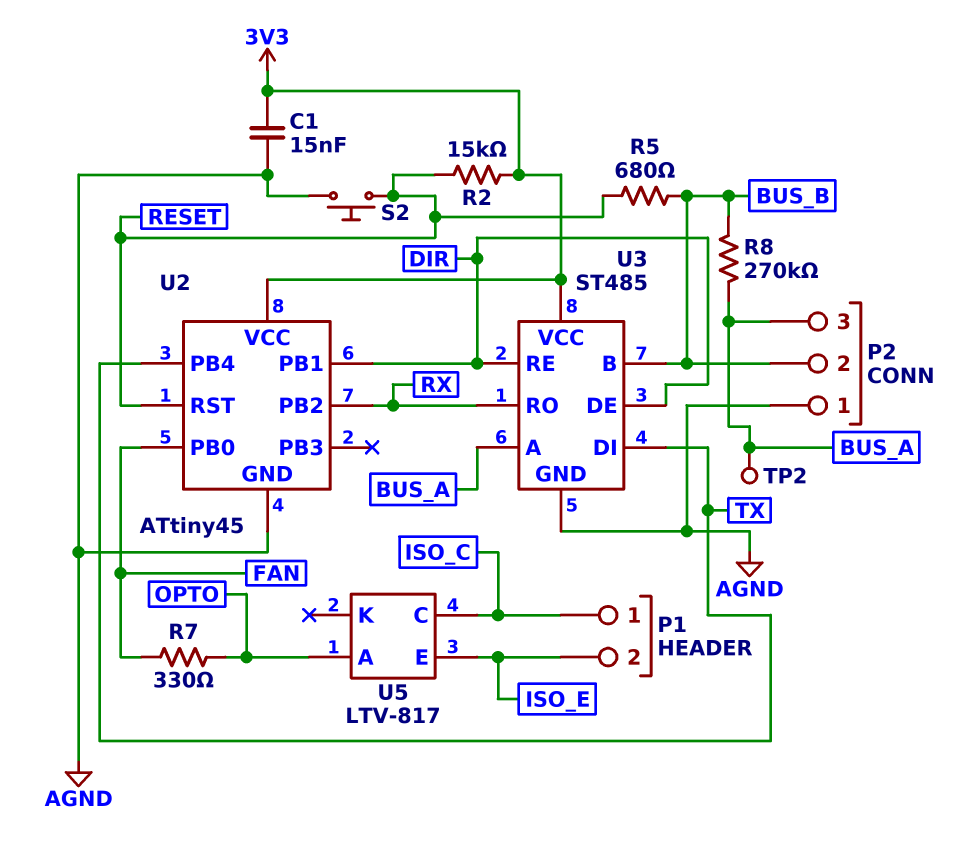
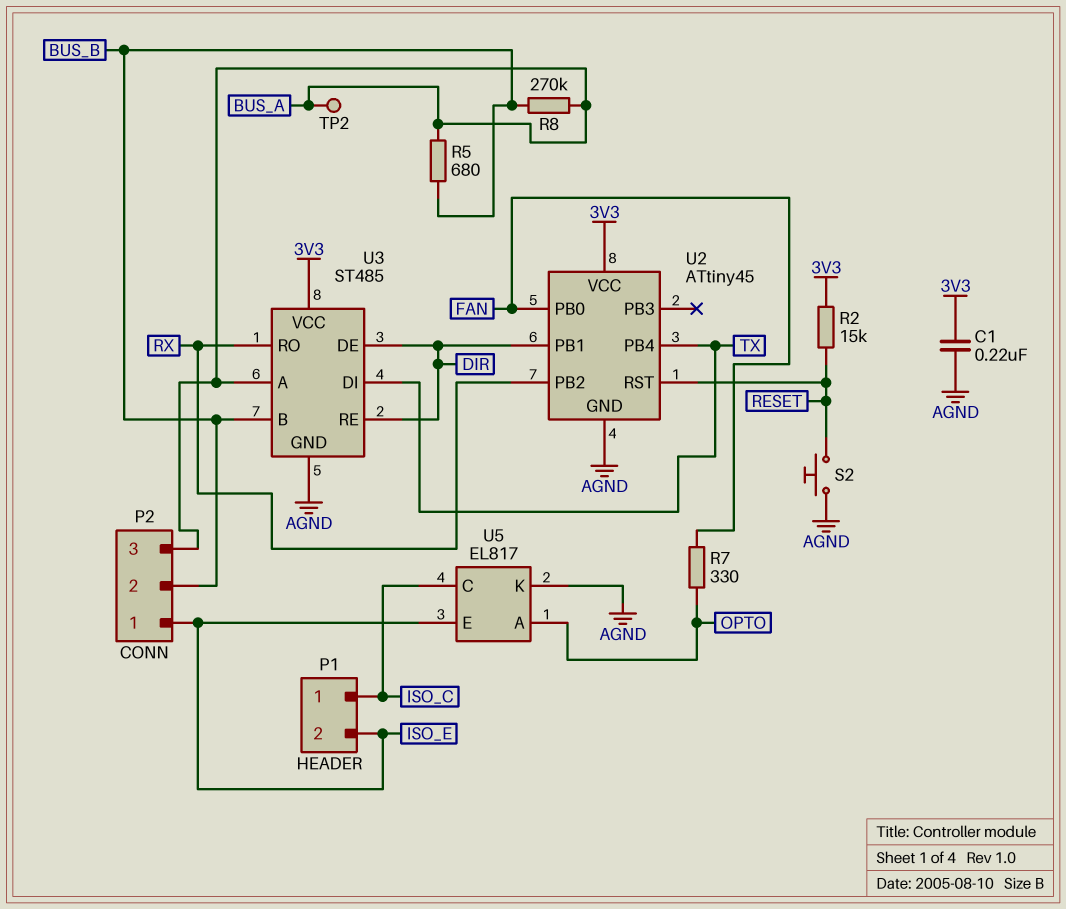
C1: 15nF (3V3, AGND) -> 220nF (3V3, AGND)
P2 pin 1: AGND -> ISO_E
R5: 680 (BUS_B, RESET) -> 680 (BUS_A, BUS_B)
U5: LTV-817 -> EL817
U5 pin K: none -> AGND

